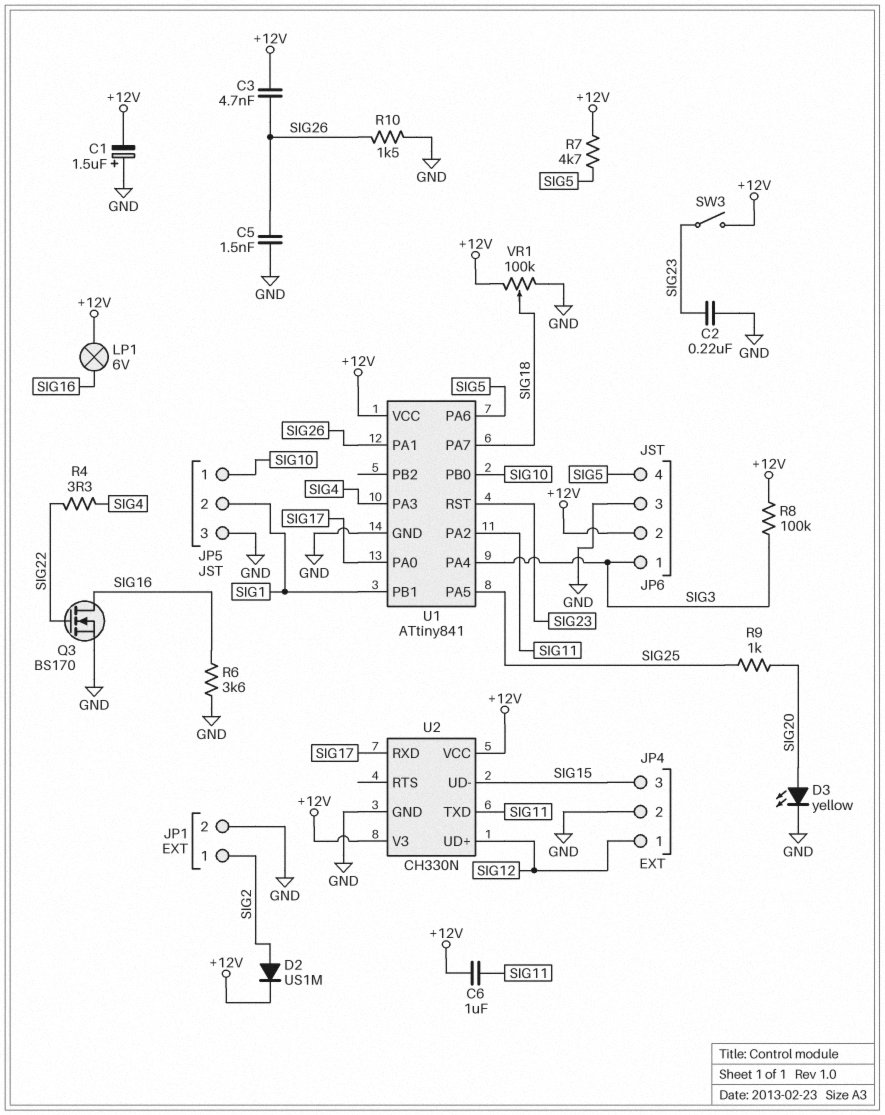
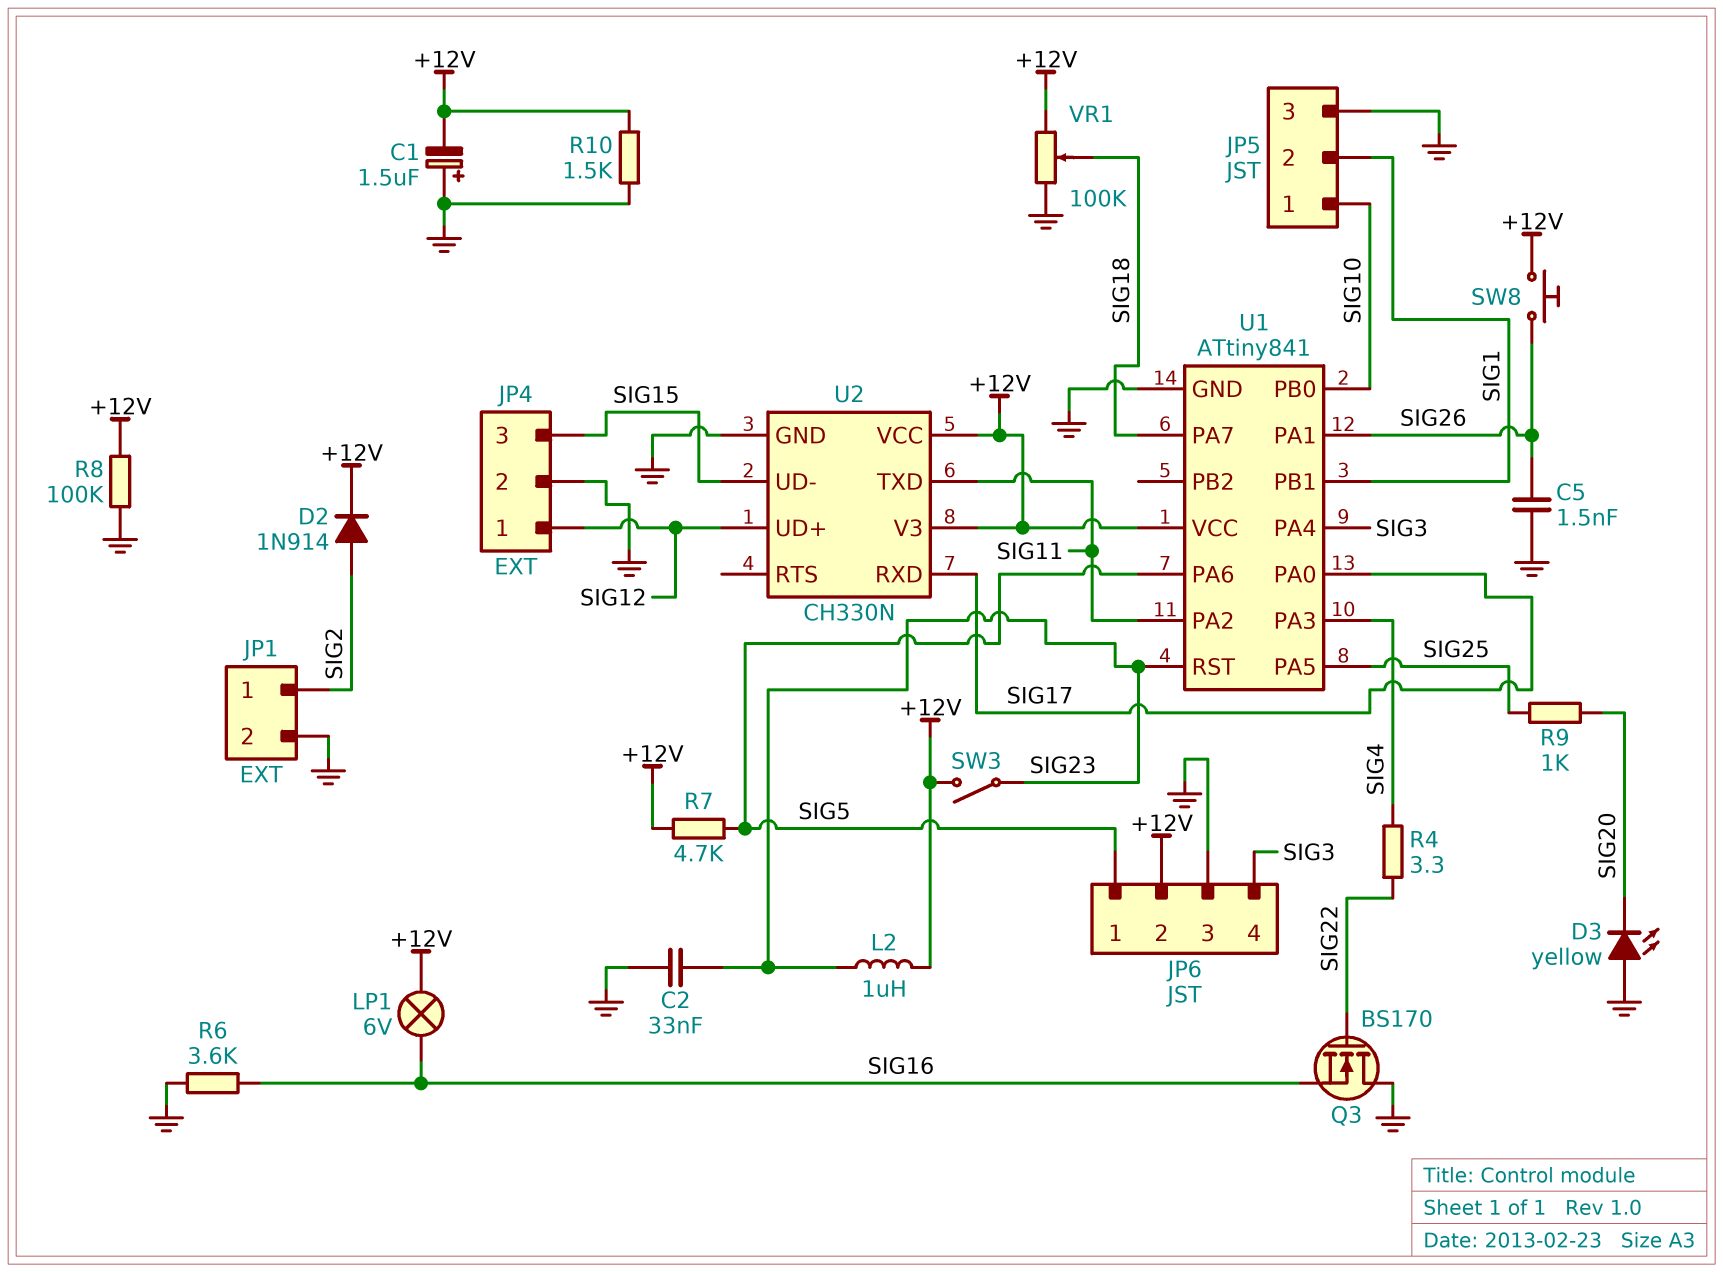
C2: 220nF (GND, SIG23) -> 33nF (GND, SIG23)
C3: 4.7nF (+12V, SIG26) -> none
C6: 1uF (+12V, SIG11) -> none
D2: diode US1M (A SIG2, K +12V) -> diode 1N914 (A SIG2, K +12V)
D3: LED yellow (A SIG20, K GND) -> LED yellow (A GND, K SIG20)
JP6 pin 1: SIG3 -> SIG5
JP6 pin 4: SIG5 -> SIG3
L2: none -> 1uH (+12V, SIG23)
Q3: NMOS BS170 (G SIG22, D SIG16, S GND) -> NMOS BS170 (G SIG22, D GND, S SIG16)
R8: 100k (+12V, SIG3) -> 100k (+12V, GND)
R10: 1.5k (GND, SIG26) -> 1.5k (+12V, GND)
SW8: none -> button (+12V, SIG26)

